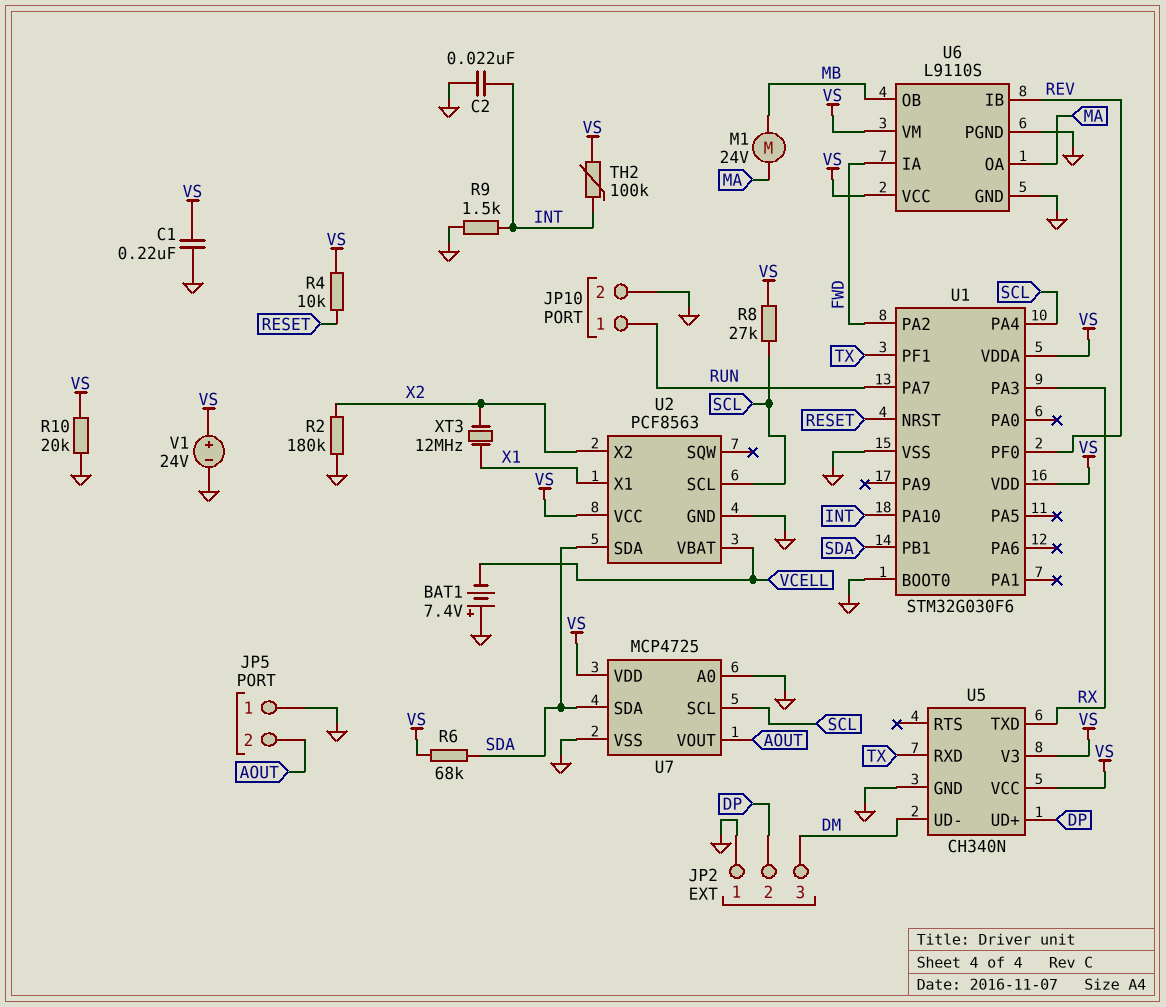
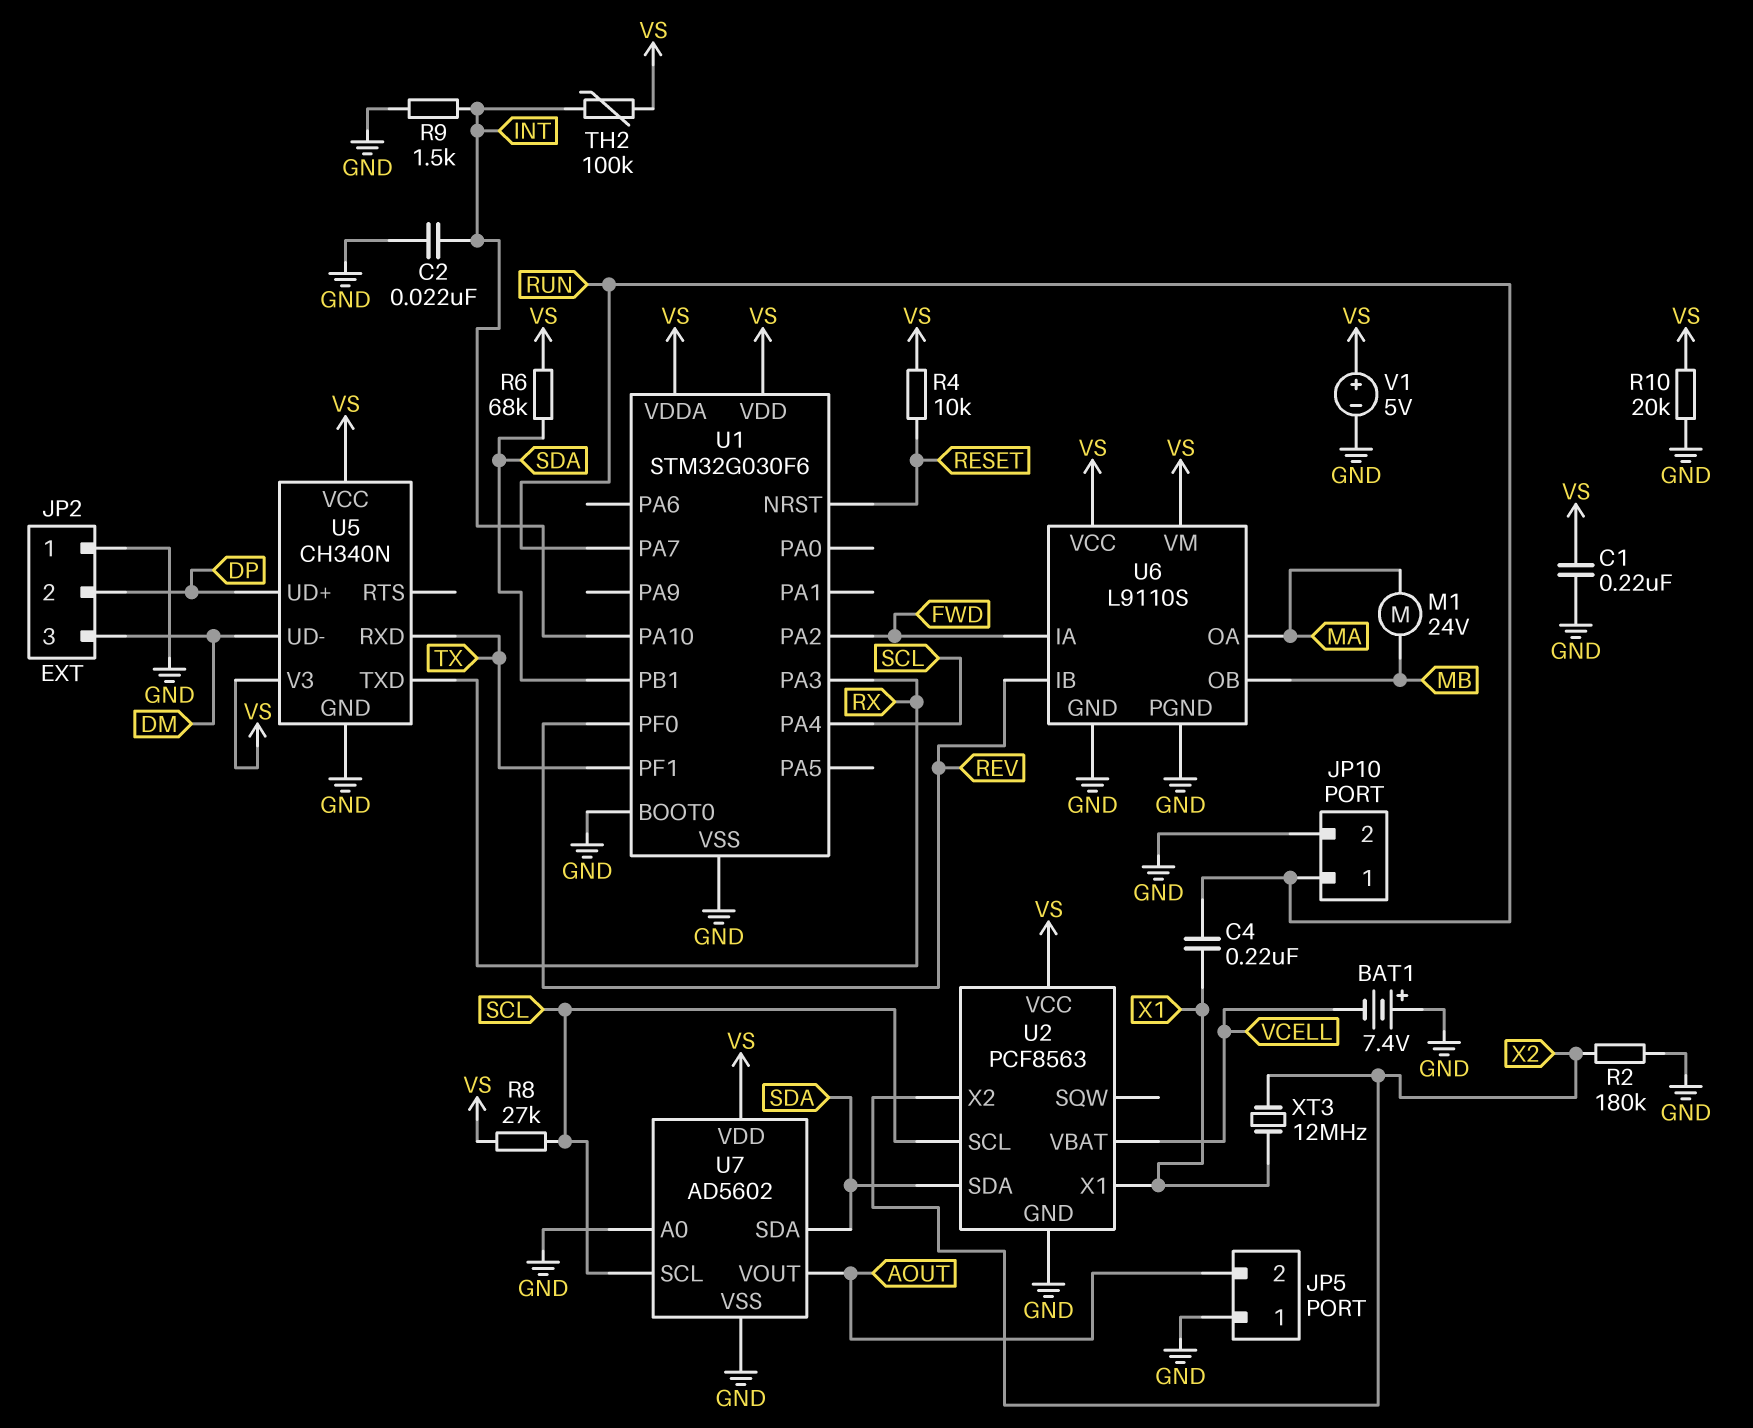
C4: none -> 220nF (RUN, X1)
U7: MCP4725 -> AD5602
V1: 24V (plus VS, minus GND) -> 5V (plus VS, minus GND)

